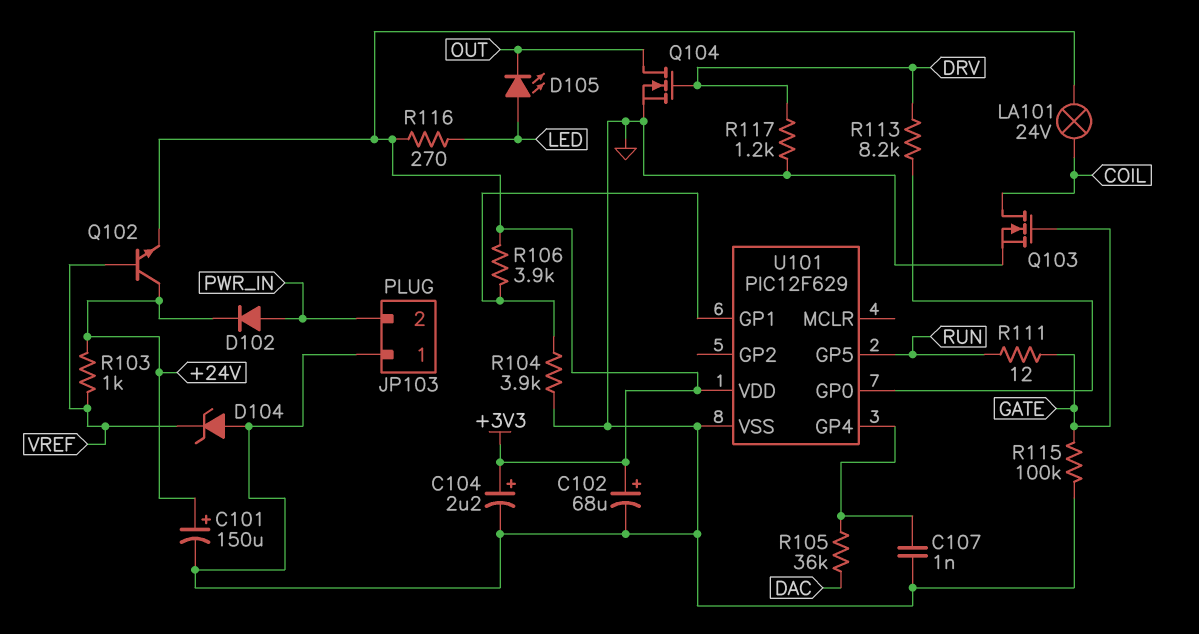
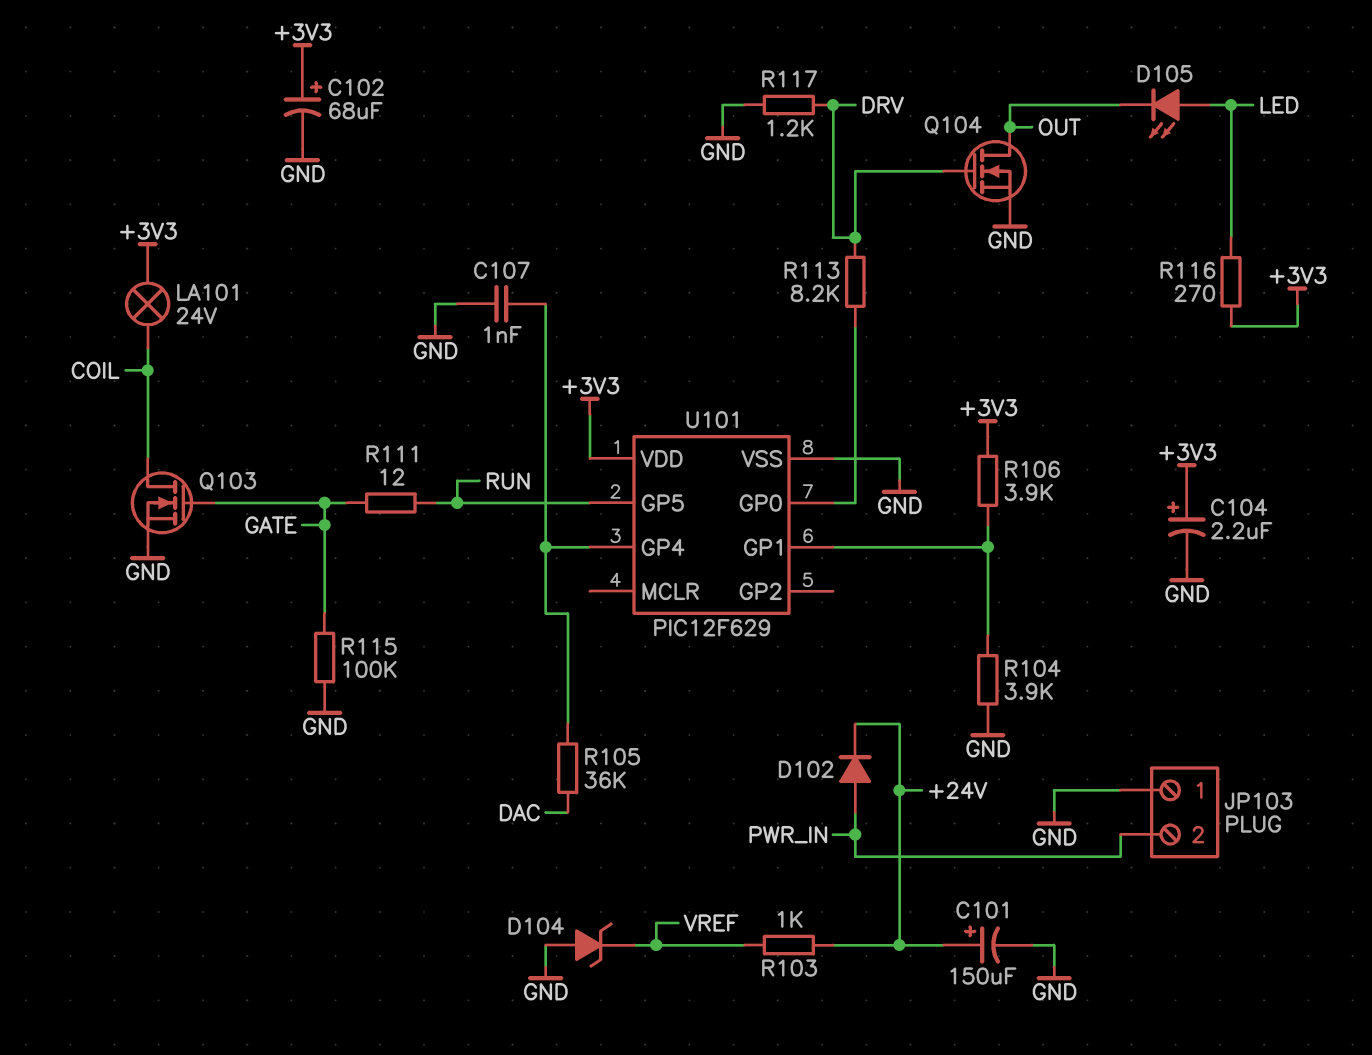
Q102: NPN (B VREF, C +24V, E +3V3) -> none

